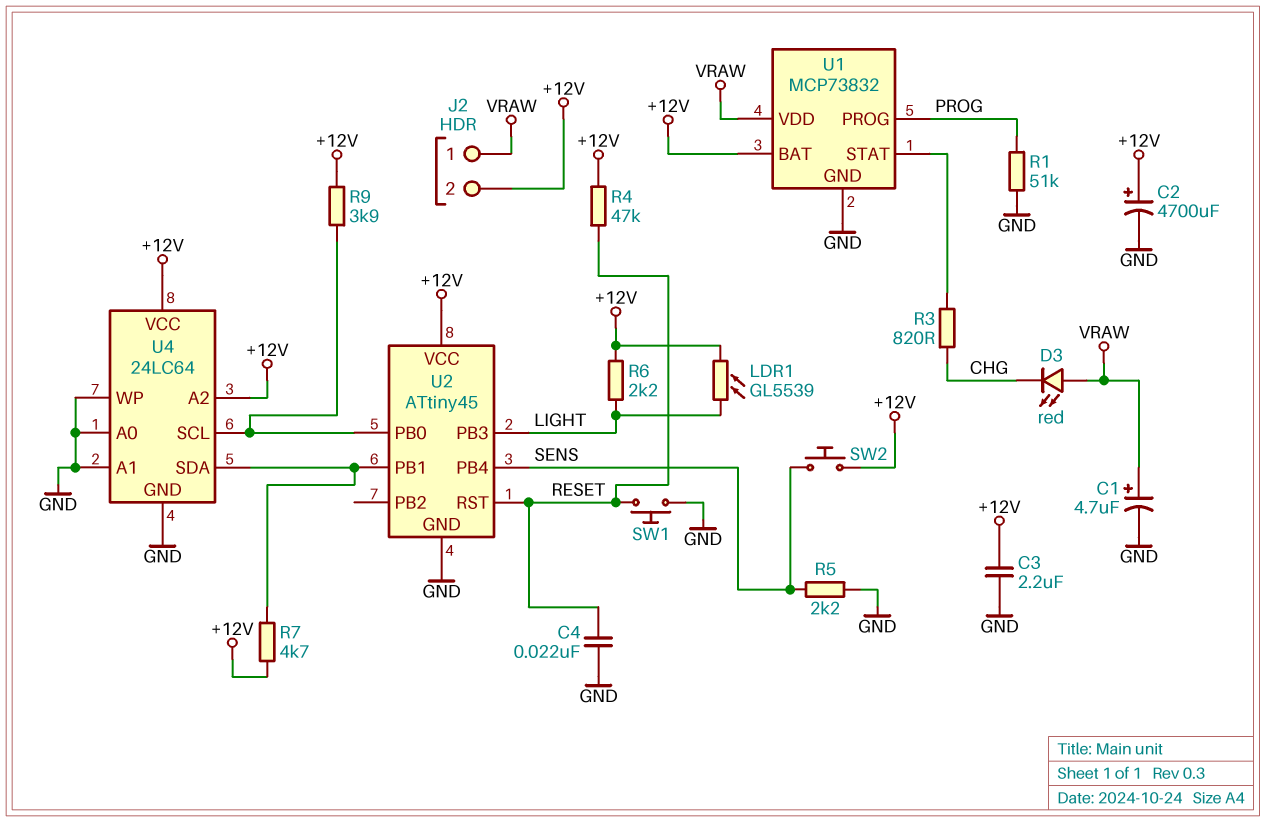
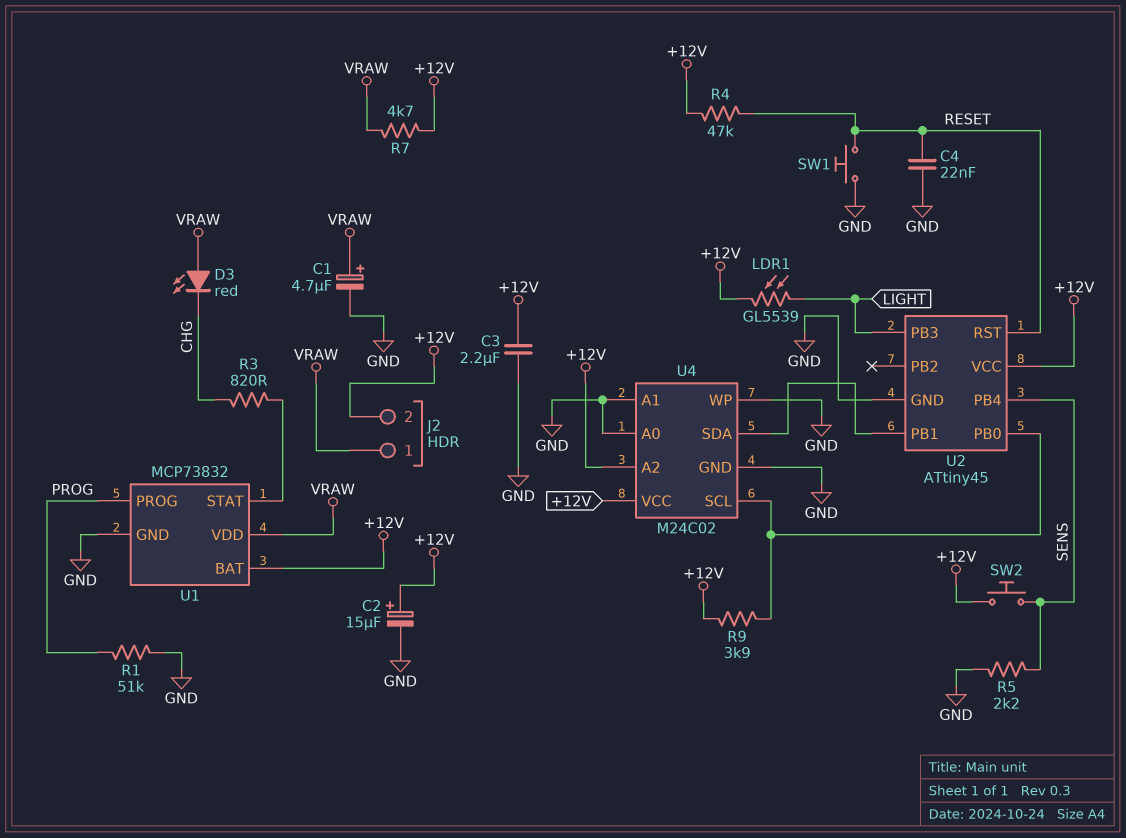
C2: 4700uF (plus +12V, minus GND) -> 15uF (plus +12V, minus GND)
R6: 2.2k (+12V, LIGHT) -> none
R7: 4.7k (+12V, U2/PB1) -> 4.7k (+12V, VRAW)
U4: 24LC64 -> M24C02

